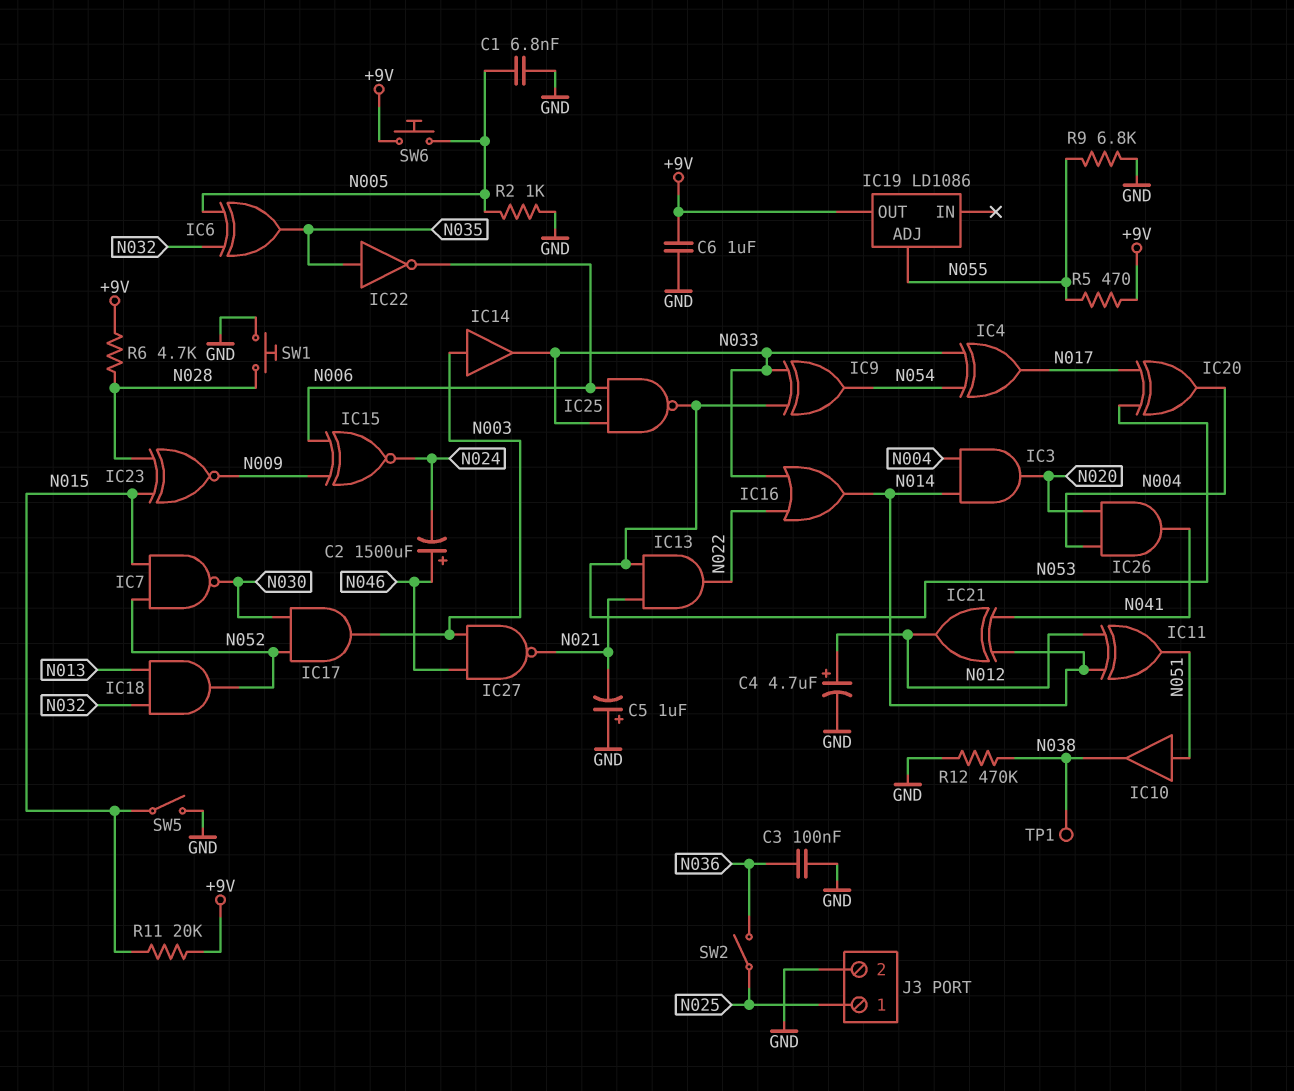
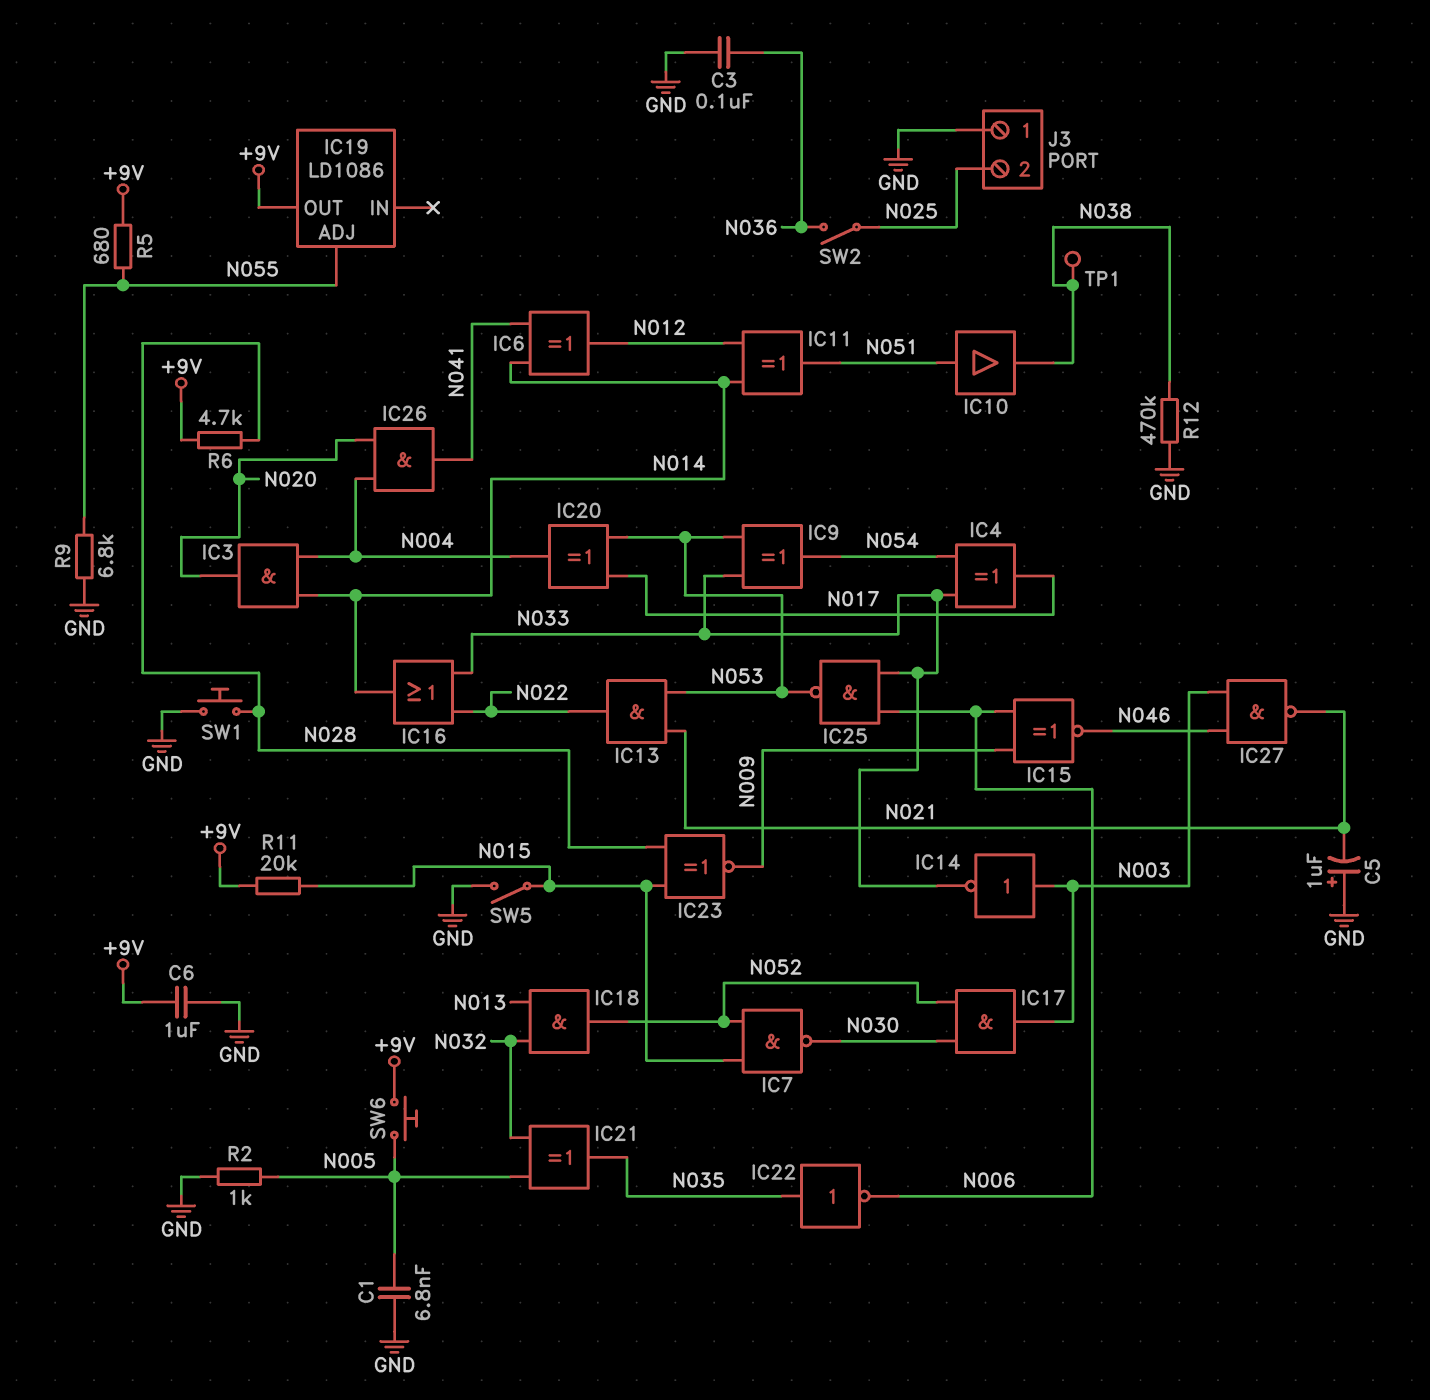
C2: 1500uF (plus N046, minus N024) -> none
C4: 4.7uF (plus N012, minus GND) -> none
IC6: XOR (in N005, in N032, out N035) -> XOR (in N014, in N041, out N012)
IC14: buffer (in N003, out N033) -> NOT (in N003, out N033)
IC15: XNOR (in N006, in N009, out N024) -> XNOR (in N006, in N009, out N046)
IC21: XOR (in N014, in N041, out N012) -> XOR (in N005, in N032, out N035)
J3 pin 1: N025 -> GND
J3 pin 2: GND -> N025
R5: 470 (+9V, N055) -> 680 (+9V, N055)

